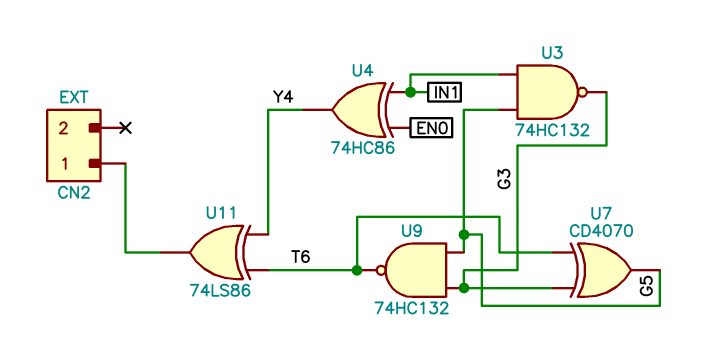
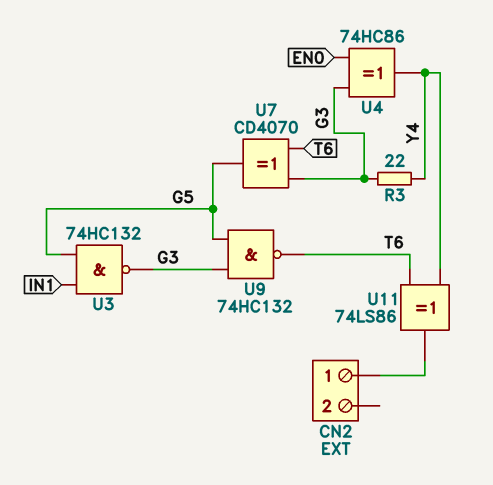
R3: none -> 22 (G3, Y4)
U4: XOR 74HC86 (in EN0, in IN1, out Y4) -> XOR 74HC86 (in EN0, in G3, out Y4)

